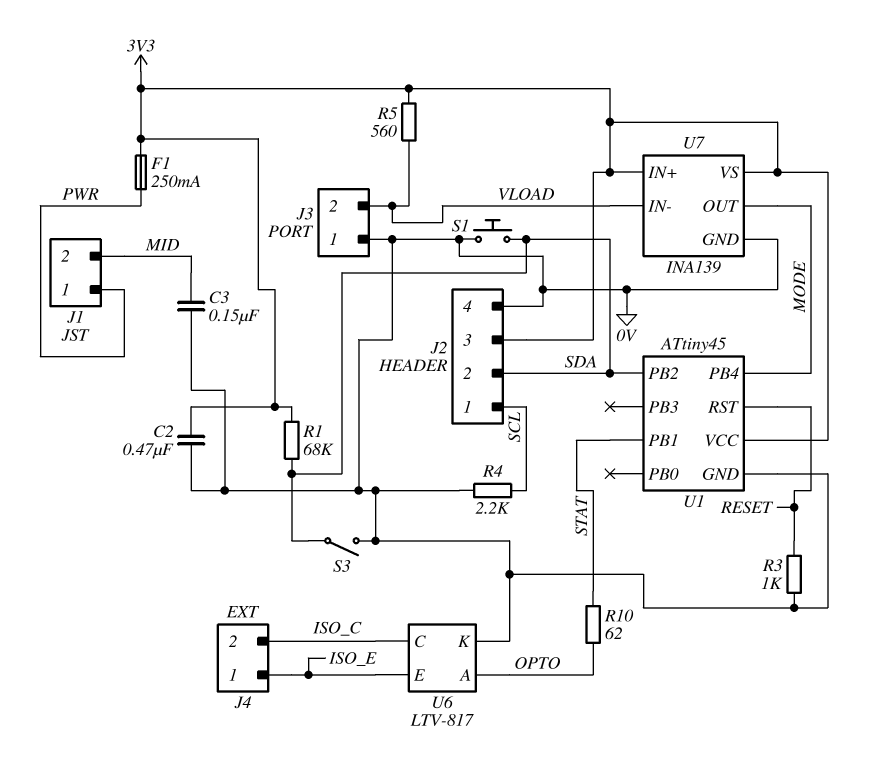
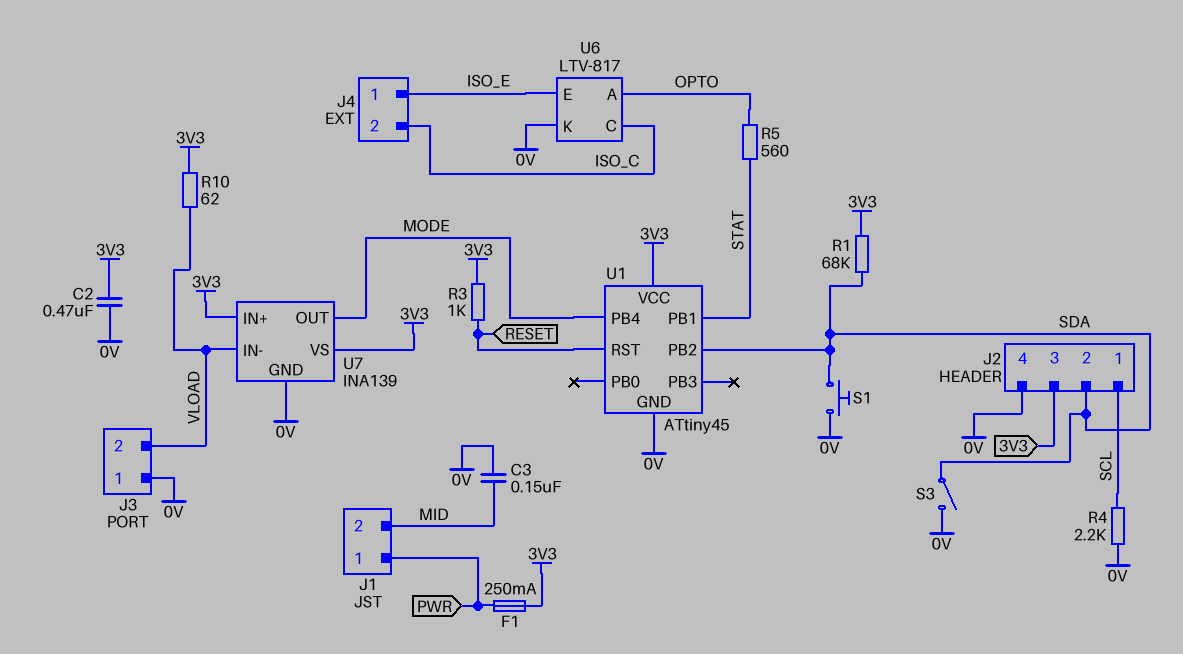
R3: 1k (0V, RESET) -> 1k (3V3, RESET)
R5: 560 (3V3, VLOAD) -> 560 (OPTO, STAT)
R10: 62 (OPTO, STAT) -> 62 (3V3, VLOAD)

